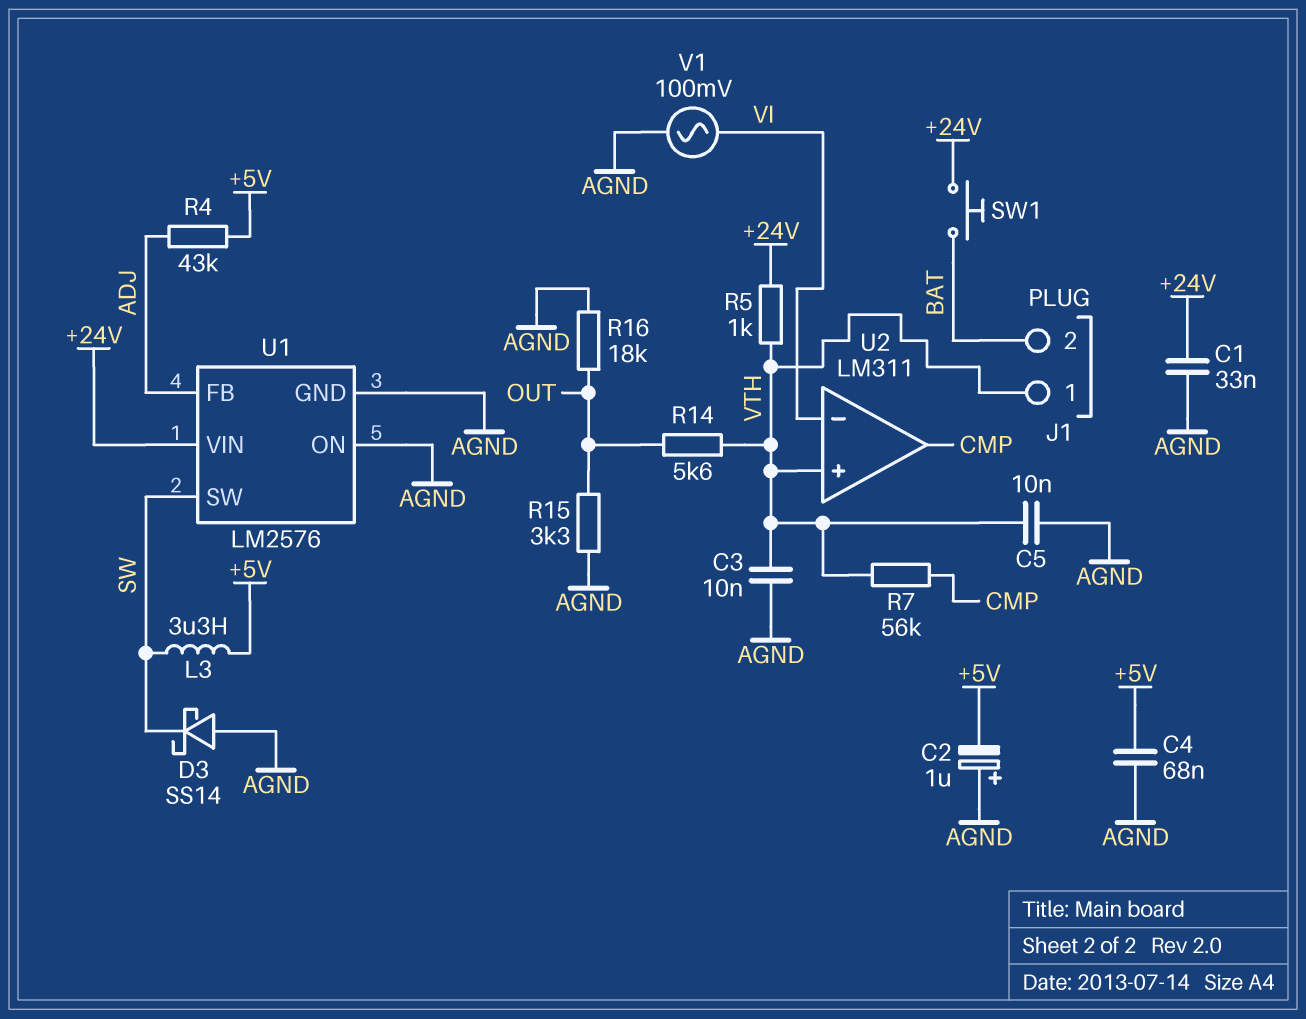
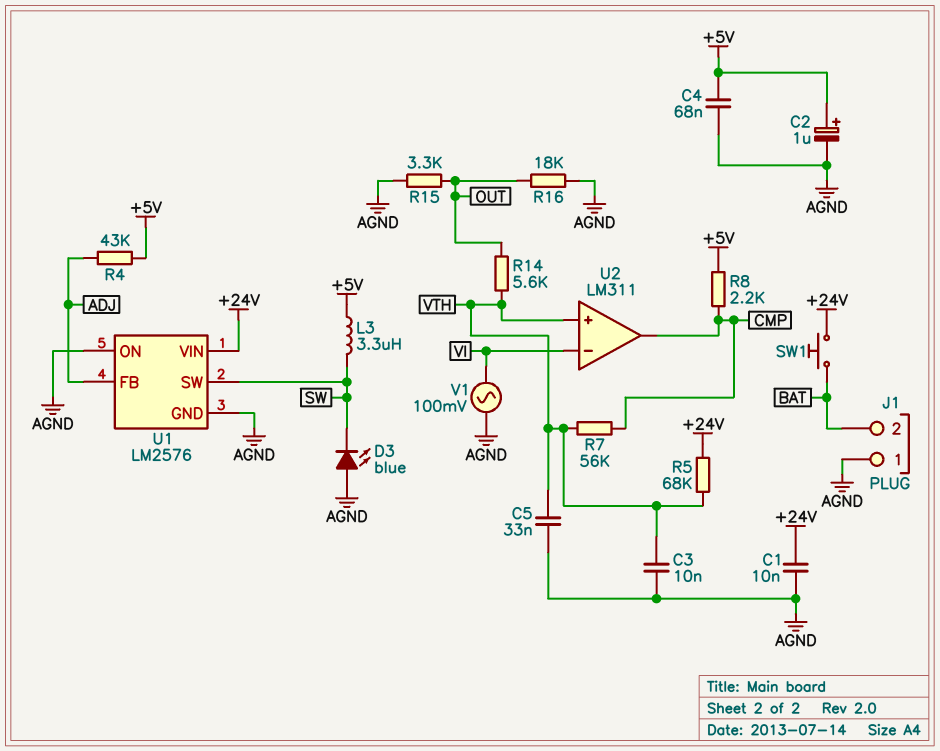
C1: 33nF (+24V, AGND) -> 10nF (+24V, AGND)
C2: 1uF (plus AGND, minus +5V) -> 1uF (plus +5V, minus AGND)
C5: 10nF (AGND, VTH) -> 33nF (AGND, VTH)
D3: schottky SS14 (A AGND, K SW) -> LED blue (A AGND, K SW)
J1 pin 1: VTH -> AGND
R5: 1k (+24V, VTH) -> 68k (+24V, VTH)
R8: none -> 2.2k (+5V, CMP)

